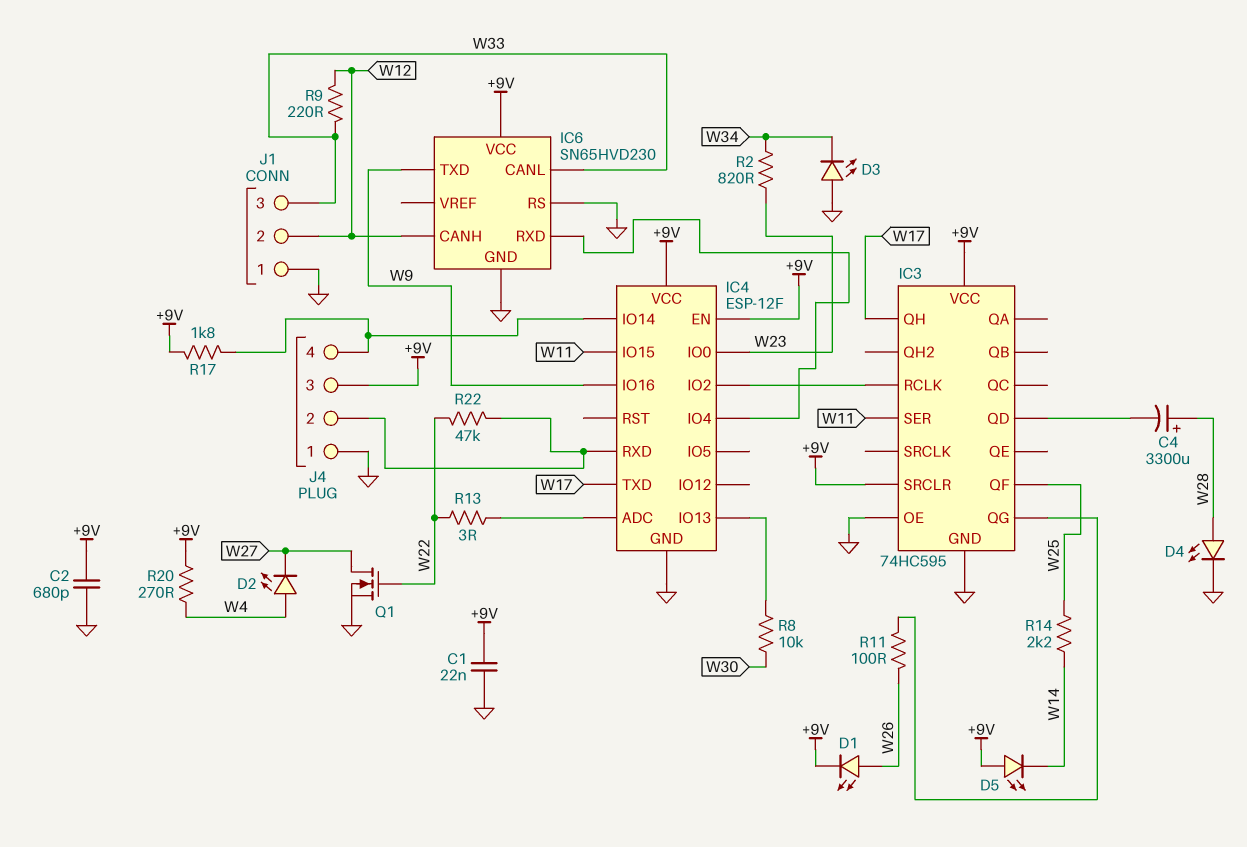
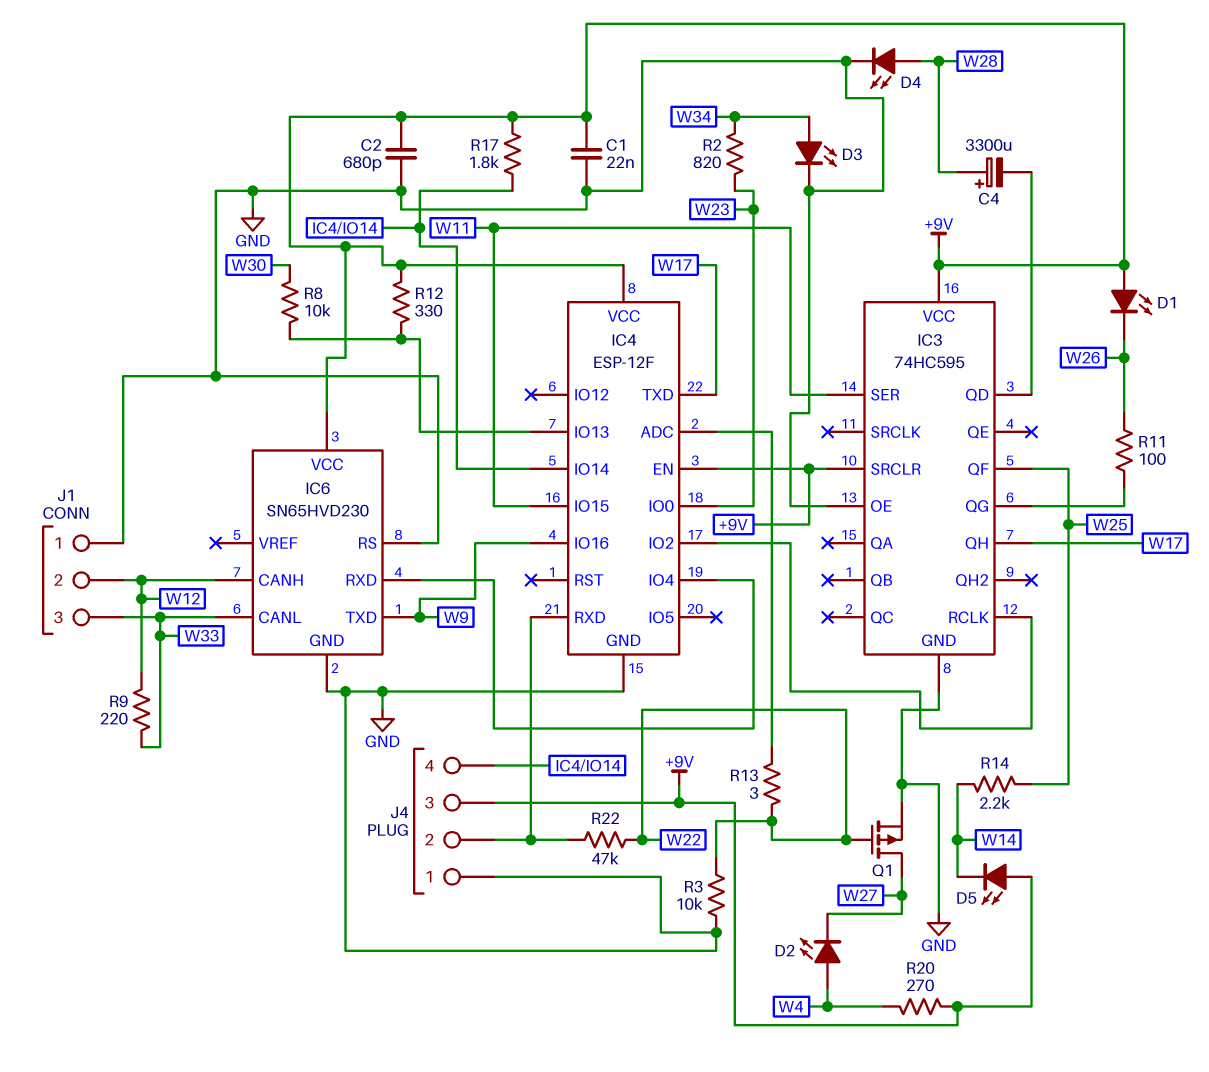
D1: LED (A W26, K +9V) -> LED (A +9V, K W26)
D3: LED (A GND, K W34) -> LED (A W34, K GND)
Q1: NMOS (G W22, D W27, S GND) -> PMOS (G W22, D W27, S GND)
R3: none -> 10k (GND, W22)
R12: none -> 330 (+9V, IC4/IO13)

